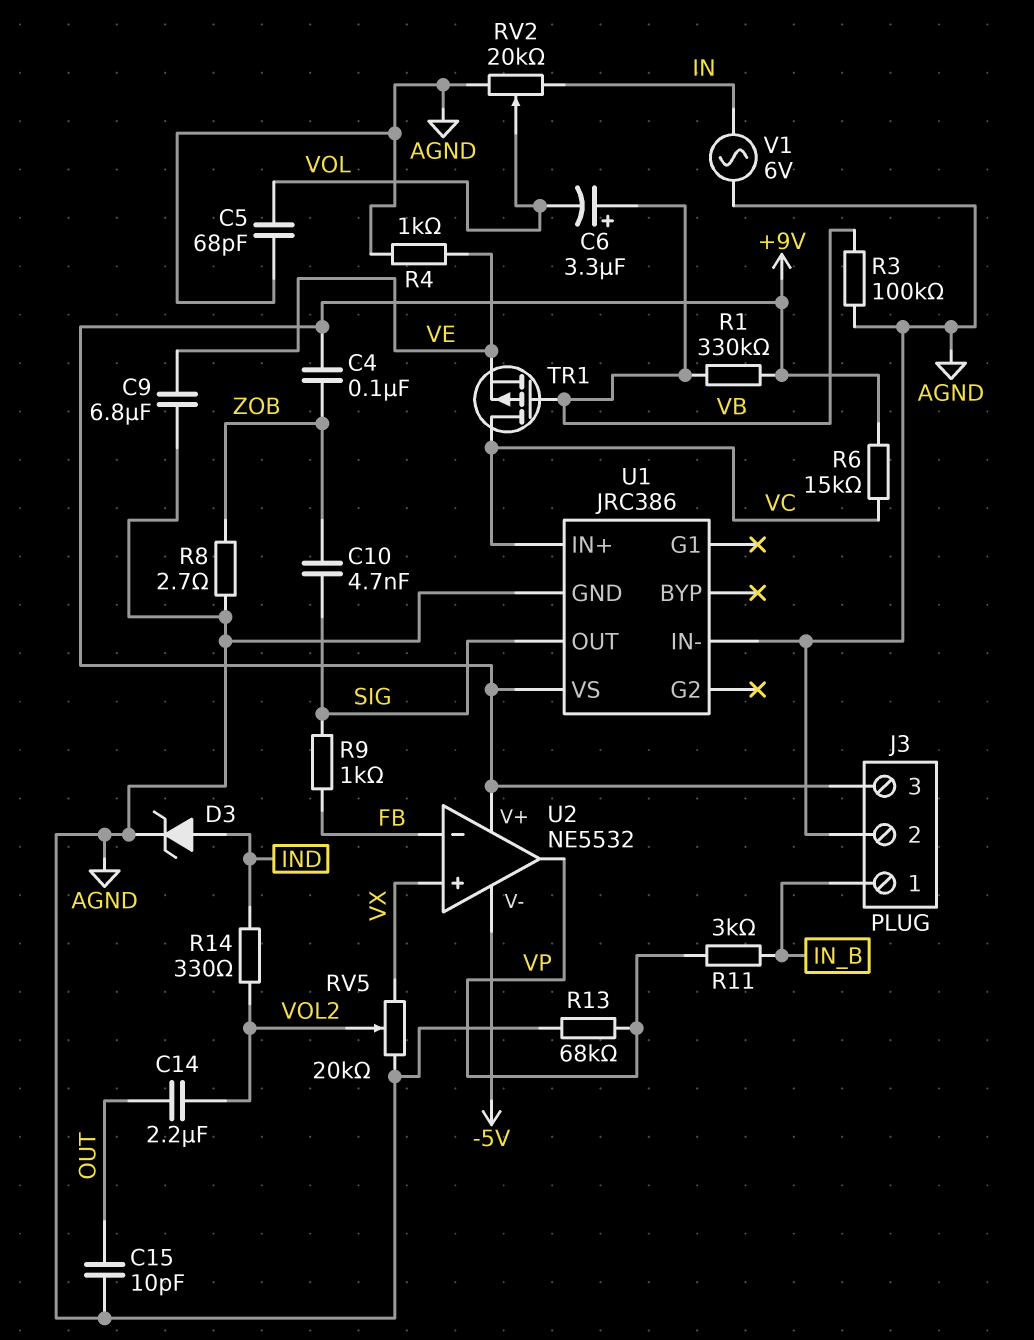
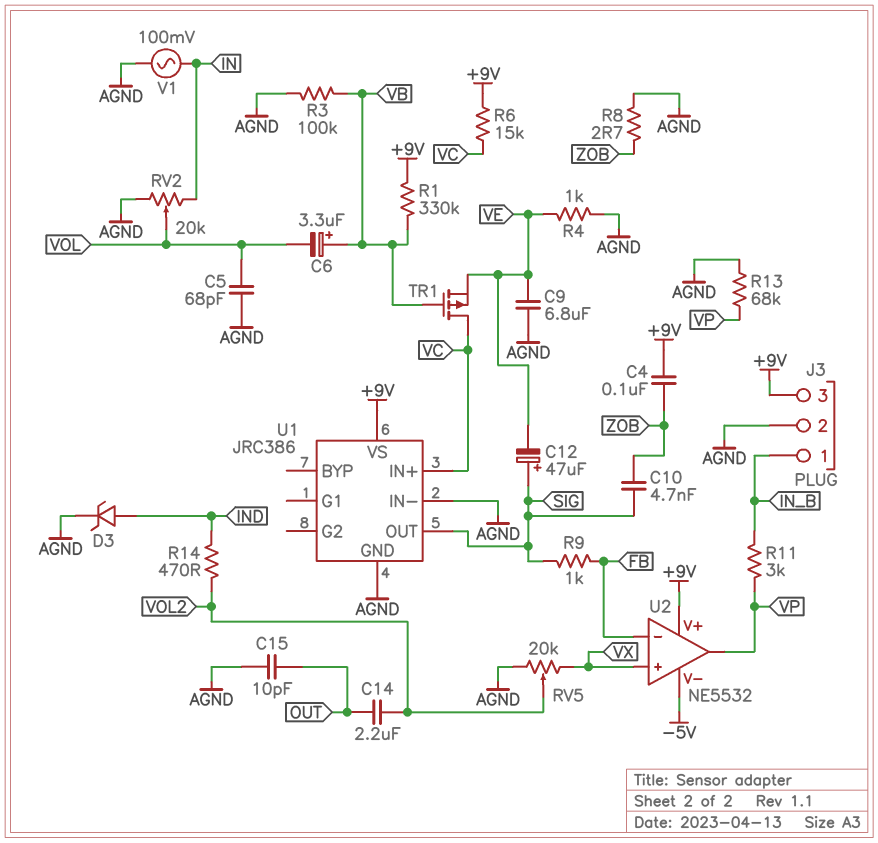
C12: none -> 47uF (plus SIG, minus VE)
R14: 330 (IND, VOL2) -> 470 (IND, VOL2)
V1: AC 6V (AGND, IN) -> AC 100mV (AGND, IN)

